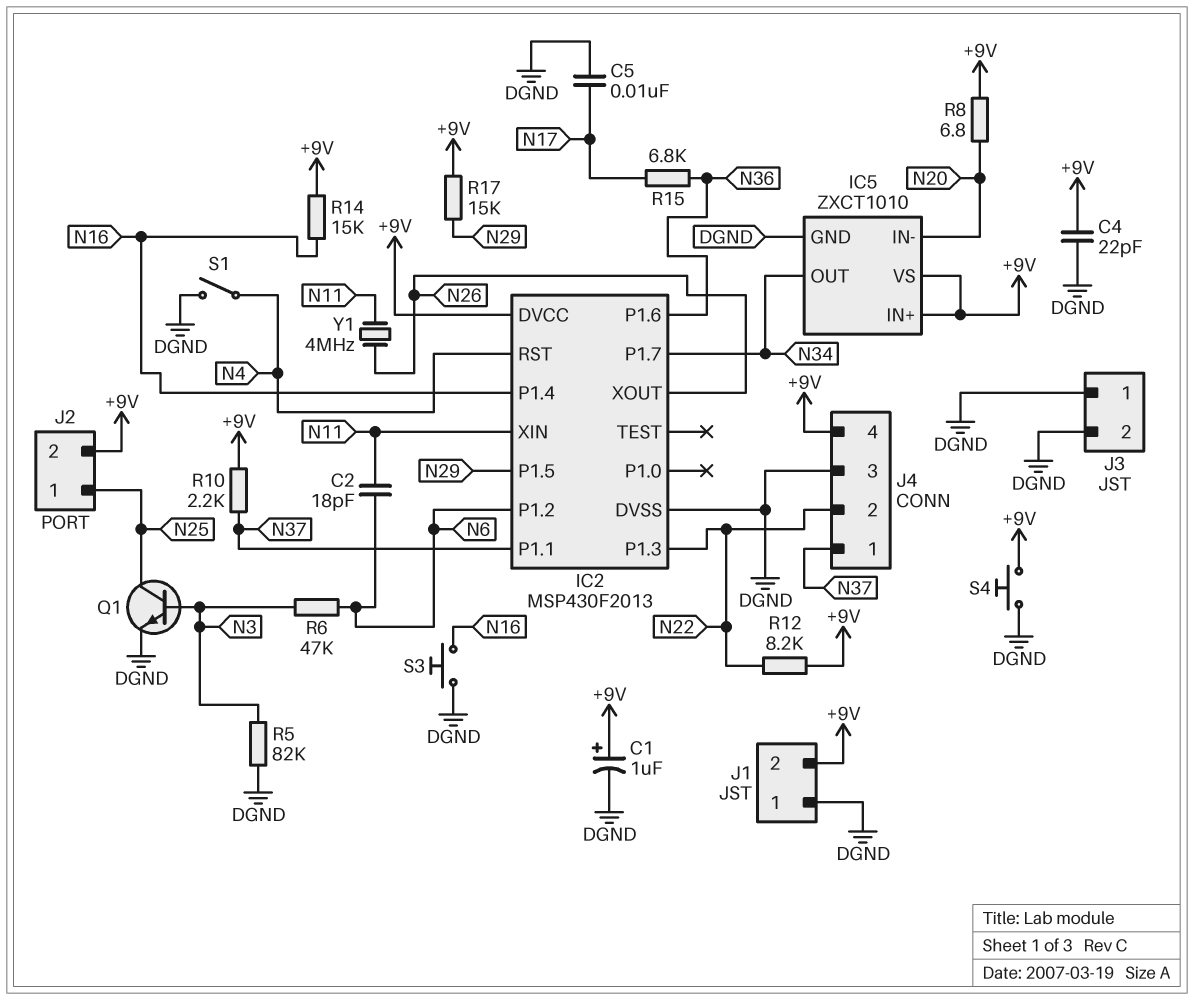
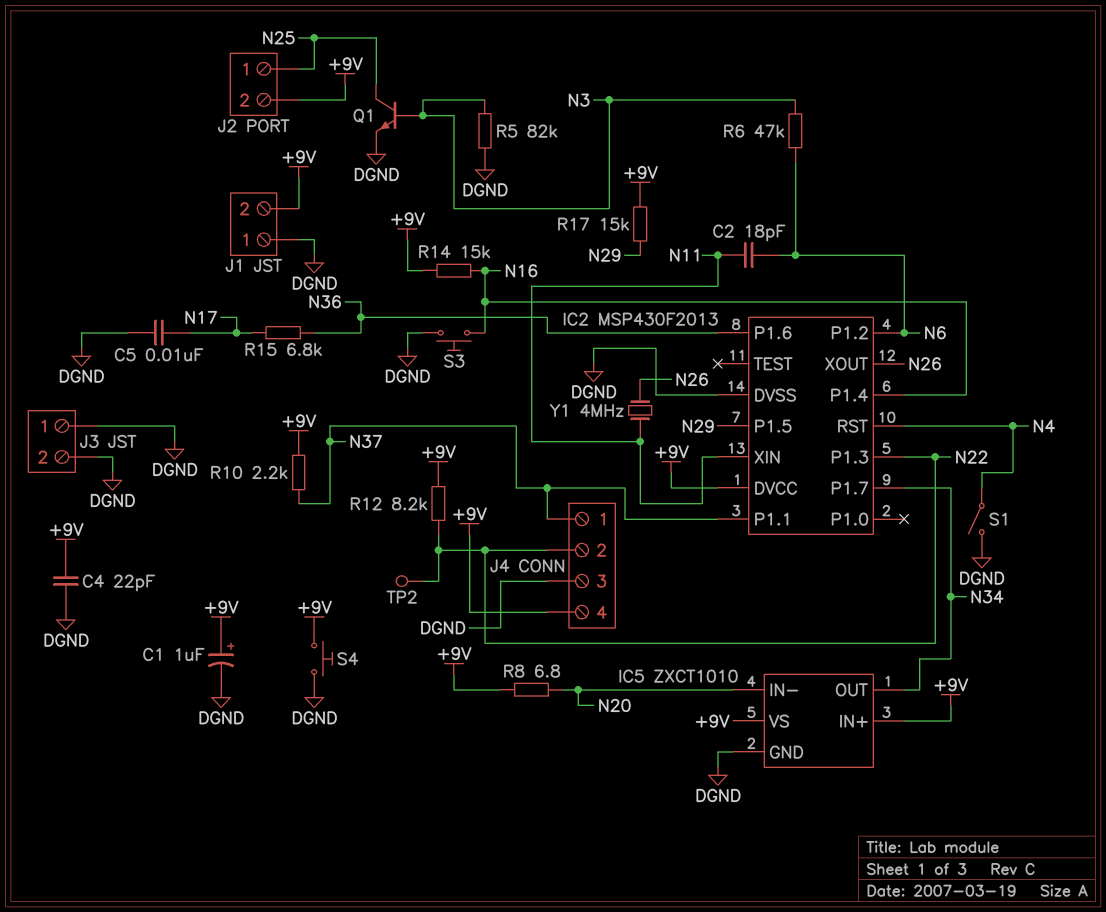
TP2: none -> test point (N22)

